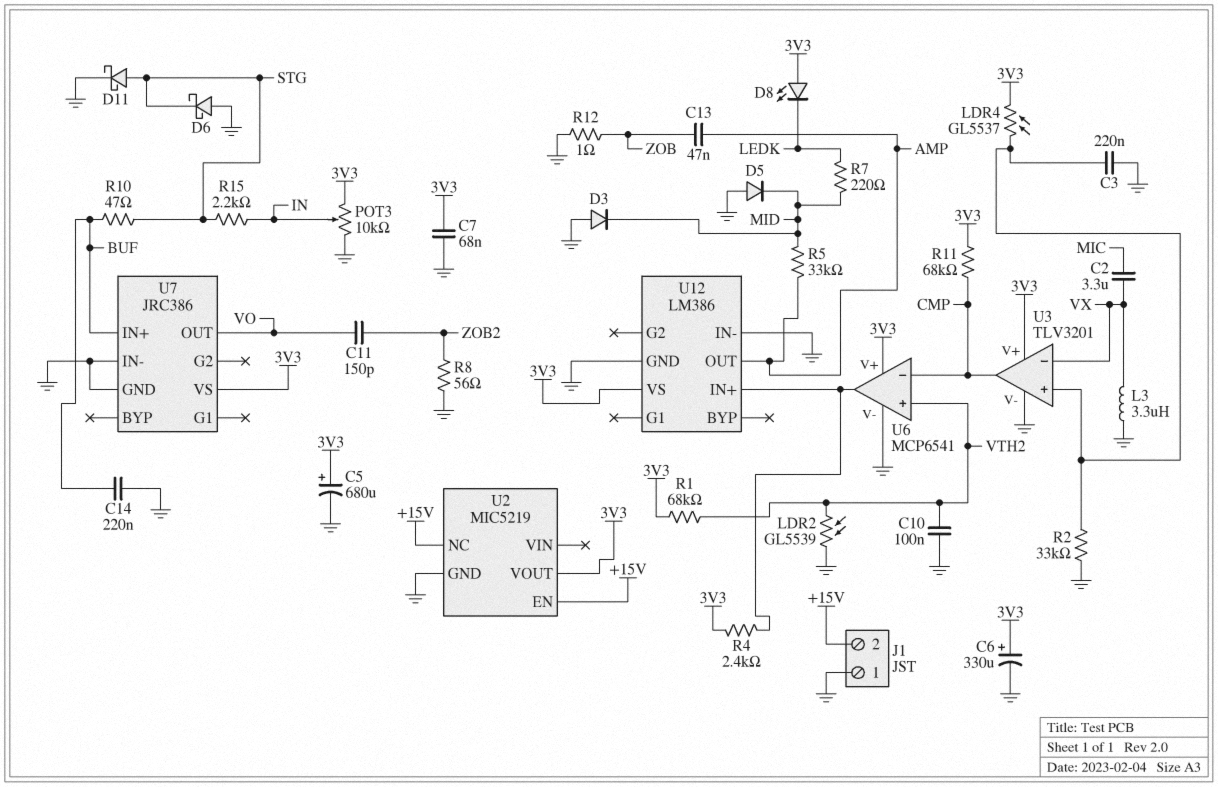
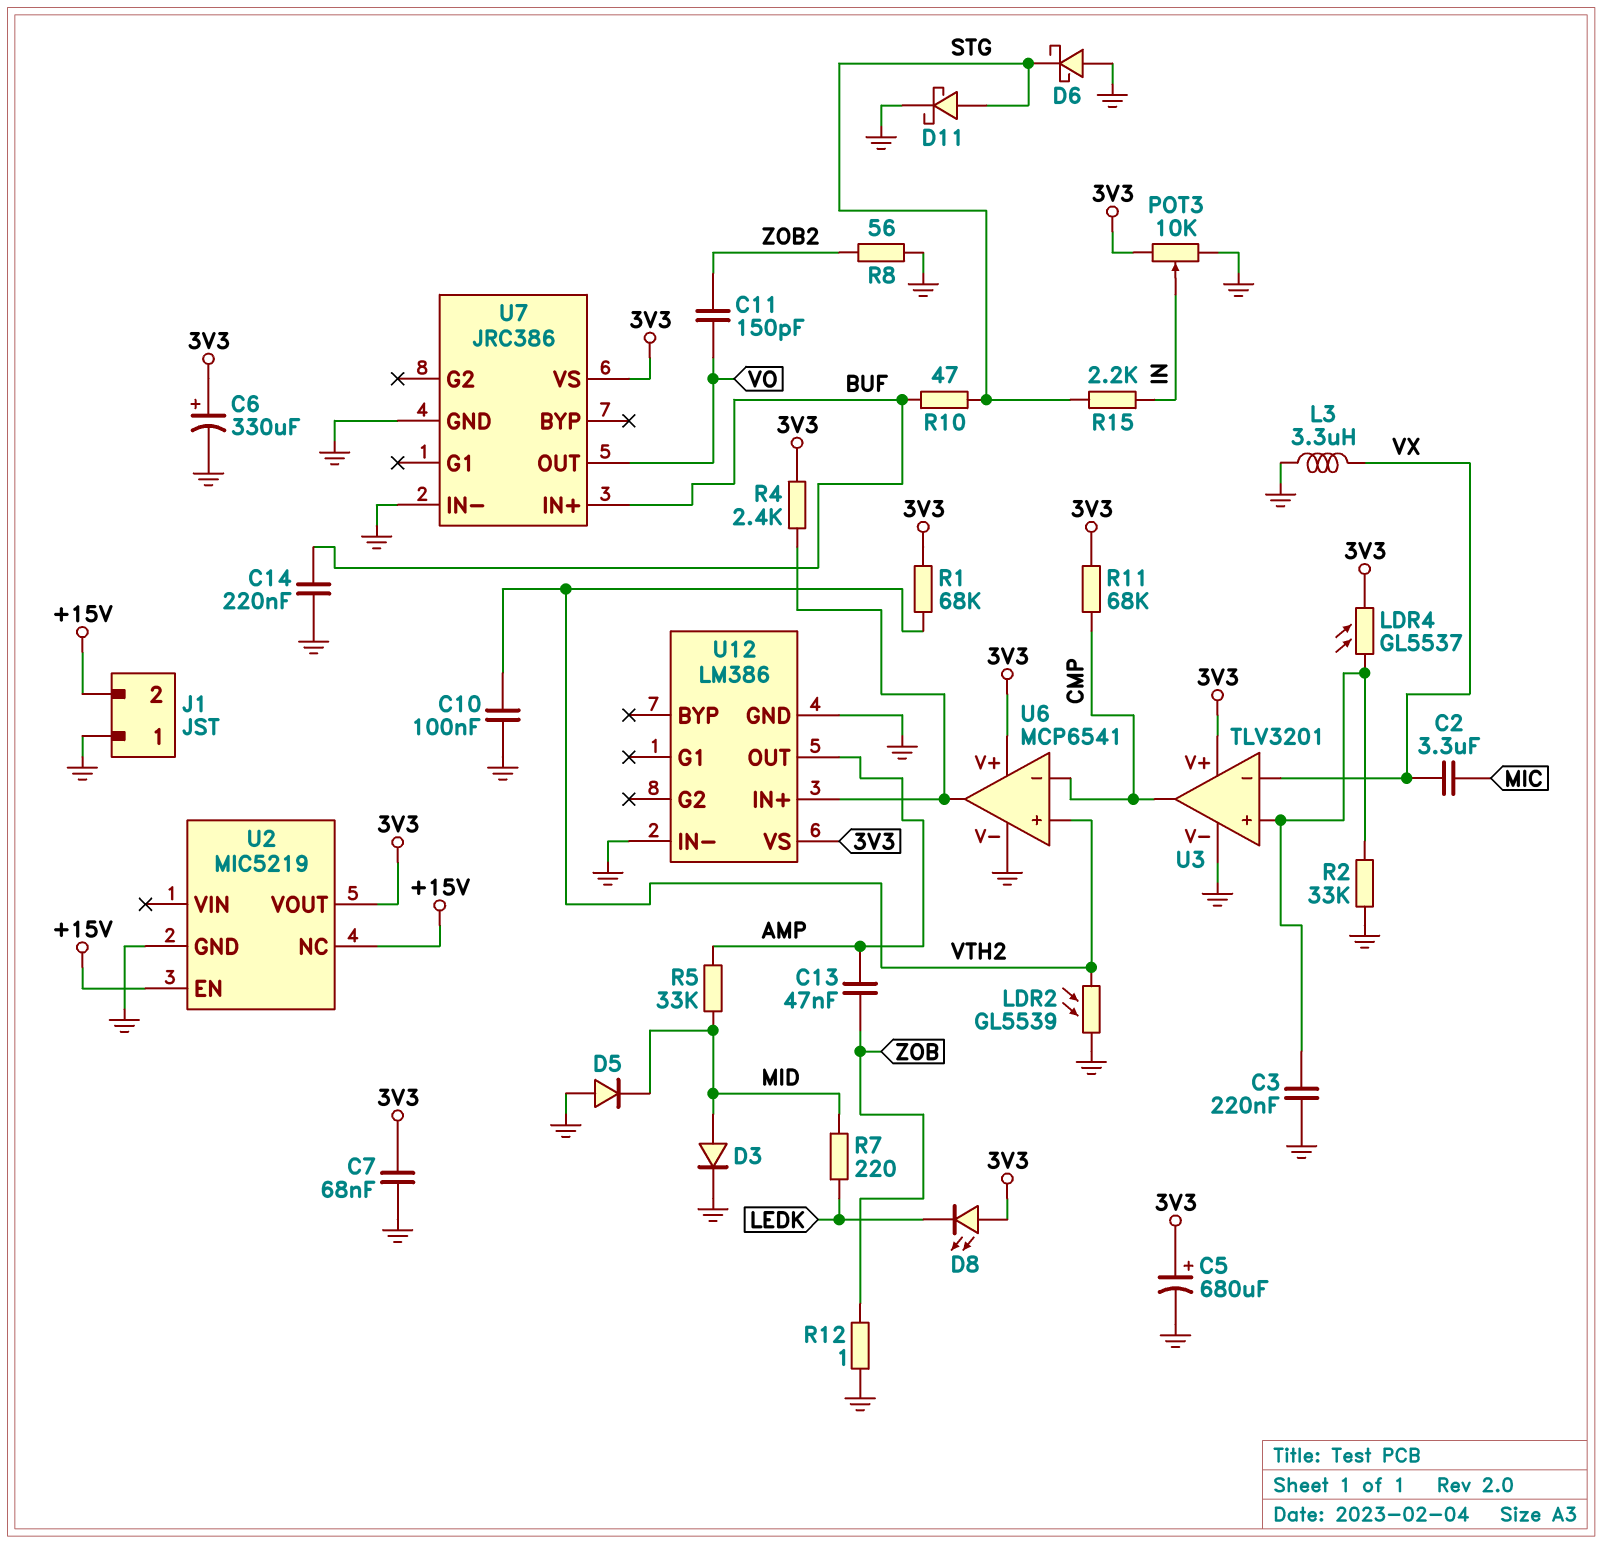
D3: diode (A GND, K MID) -> diode (A MID, K GND)

